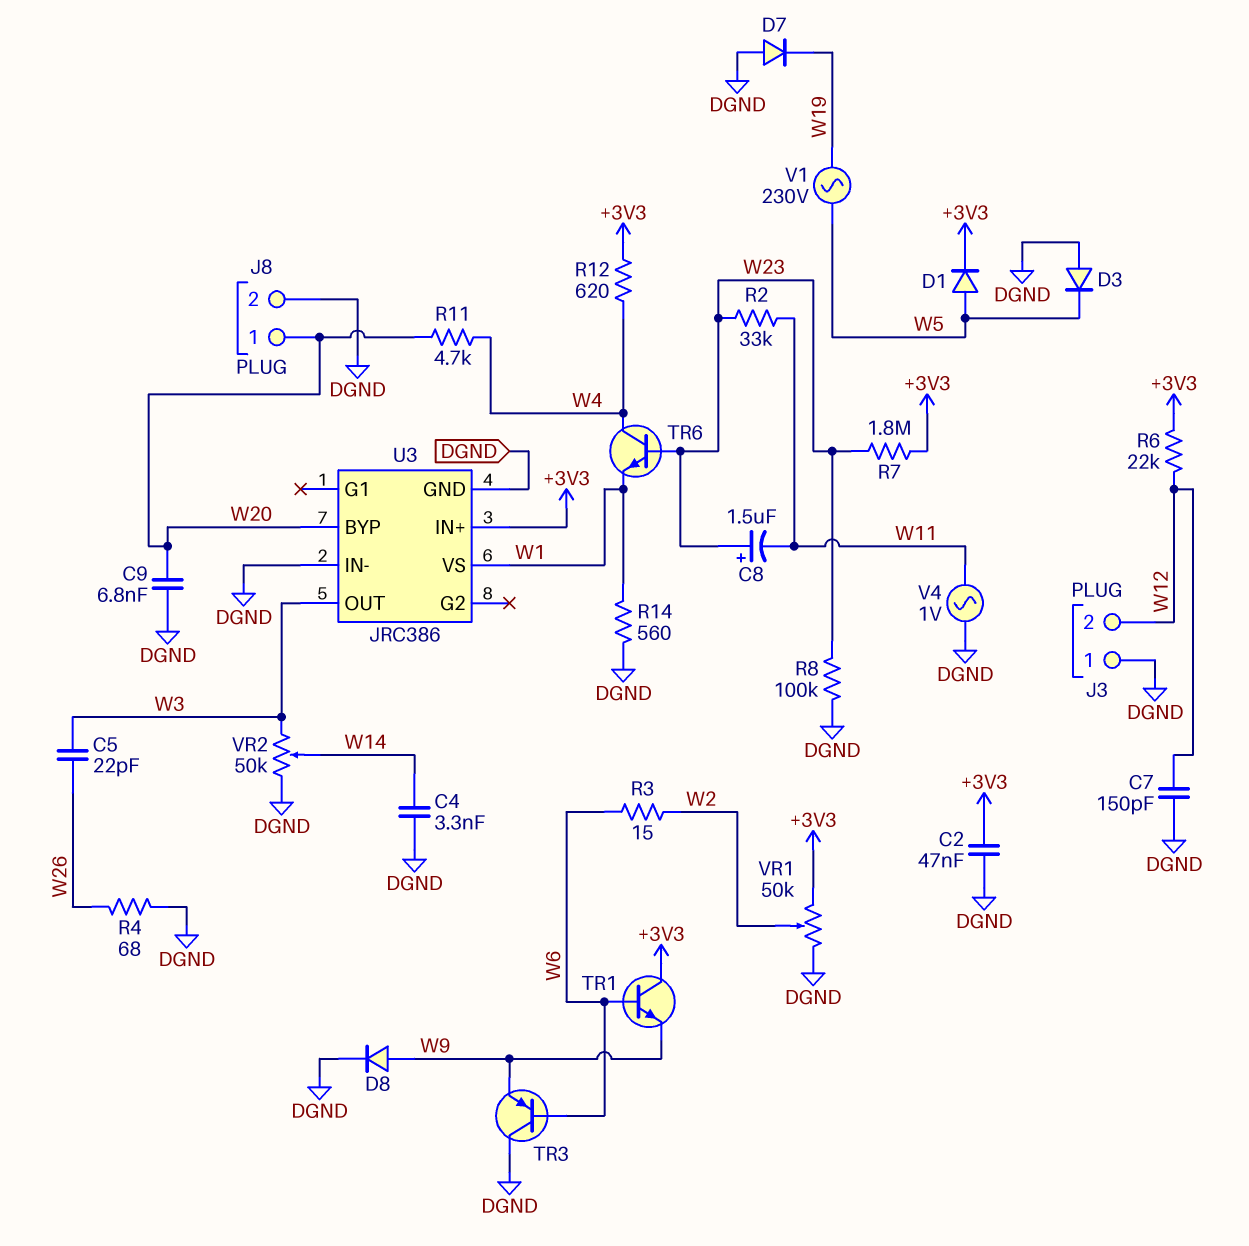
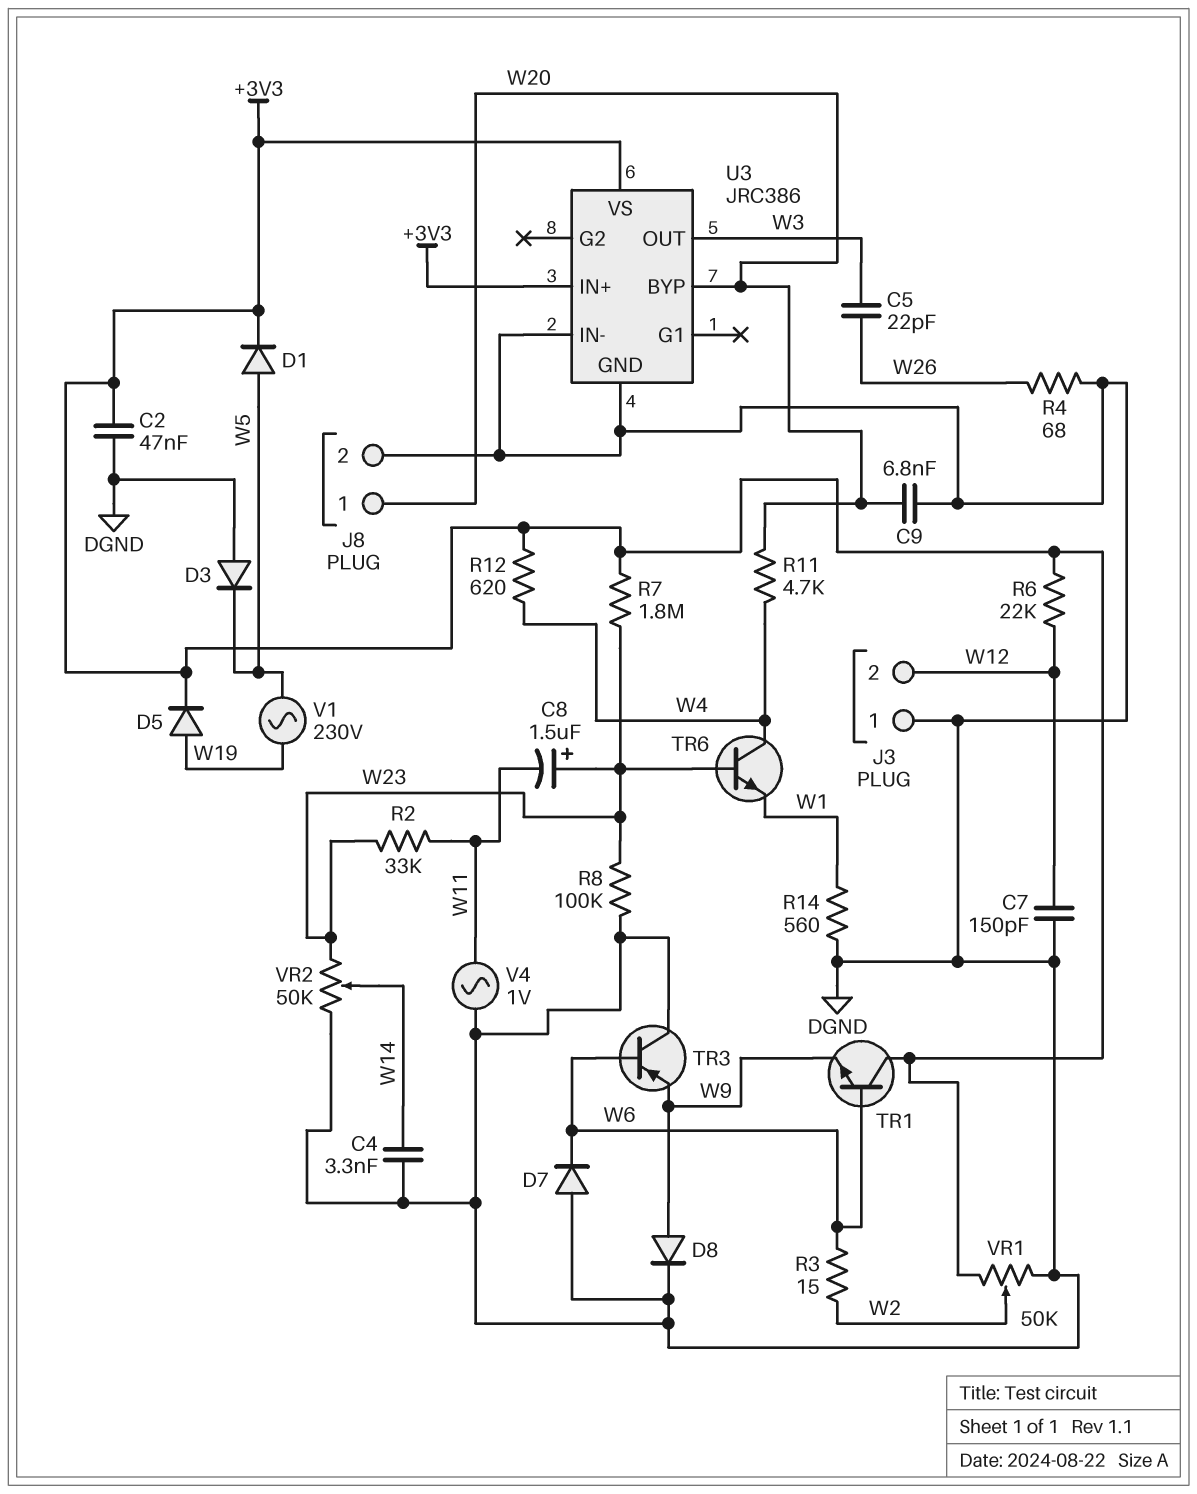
D5: none -> diode (A W19, K +3V3)
D7: diode (A DGND, K W19) -> diode (A DGND, K W6)
U3 pin VS: W1 -> +3V3
VR2: 50k (DGND, W3, wiper W14) -> 50k (DGND, W23, wiper W14)

